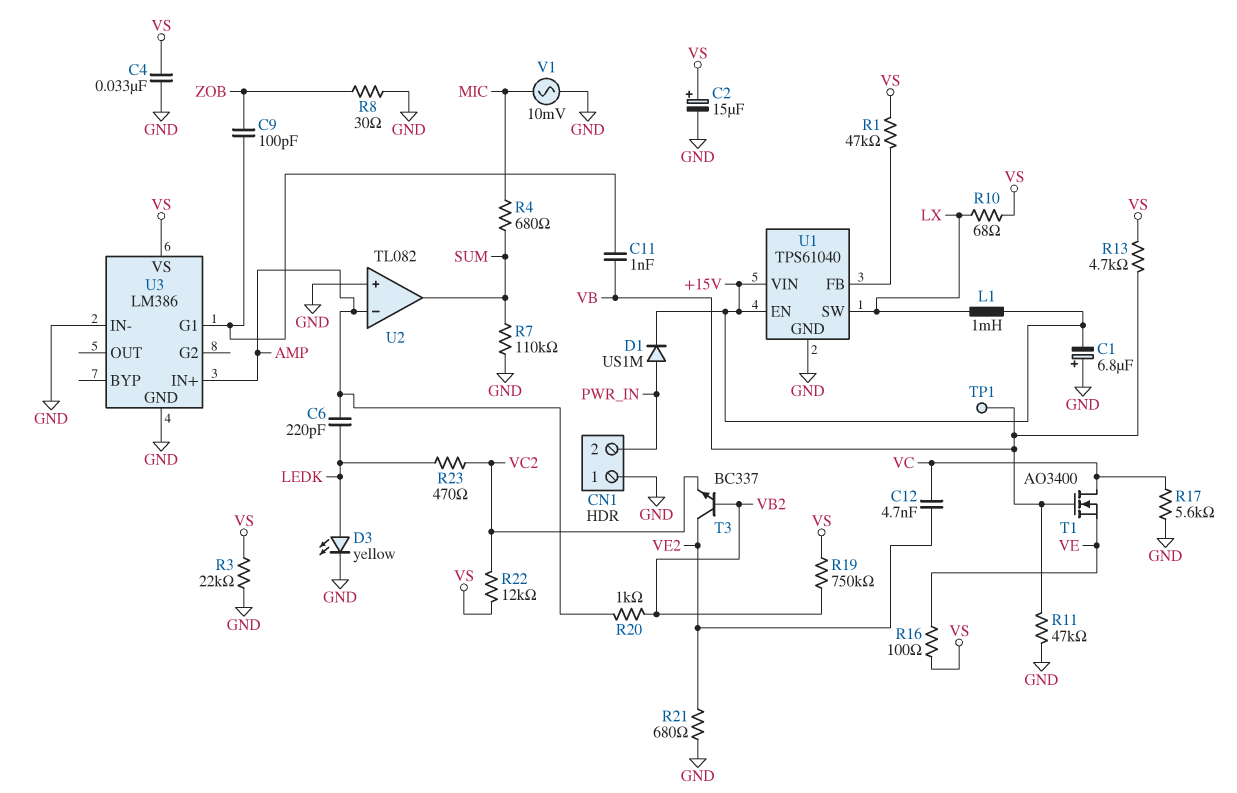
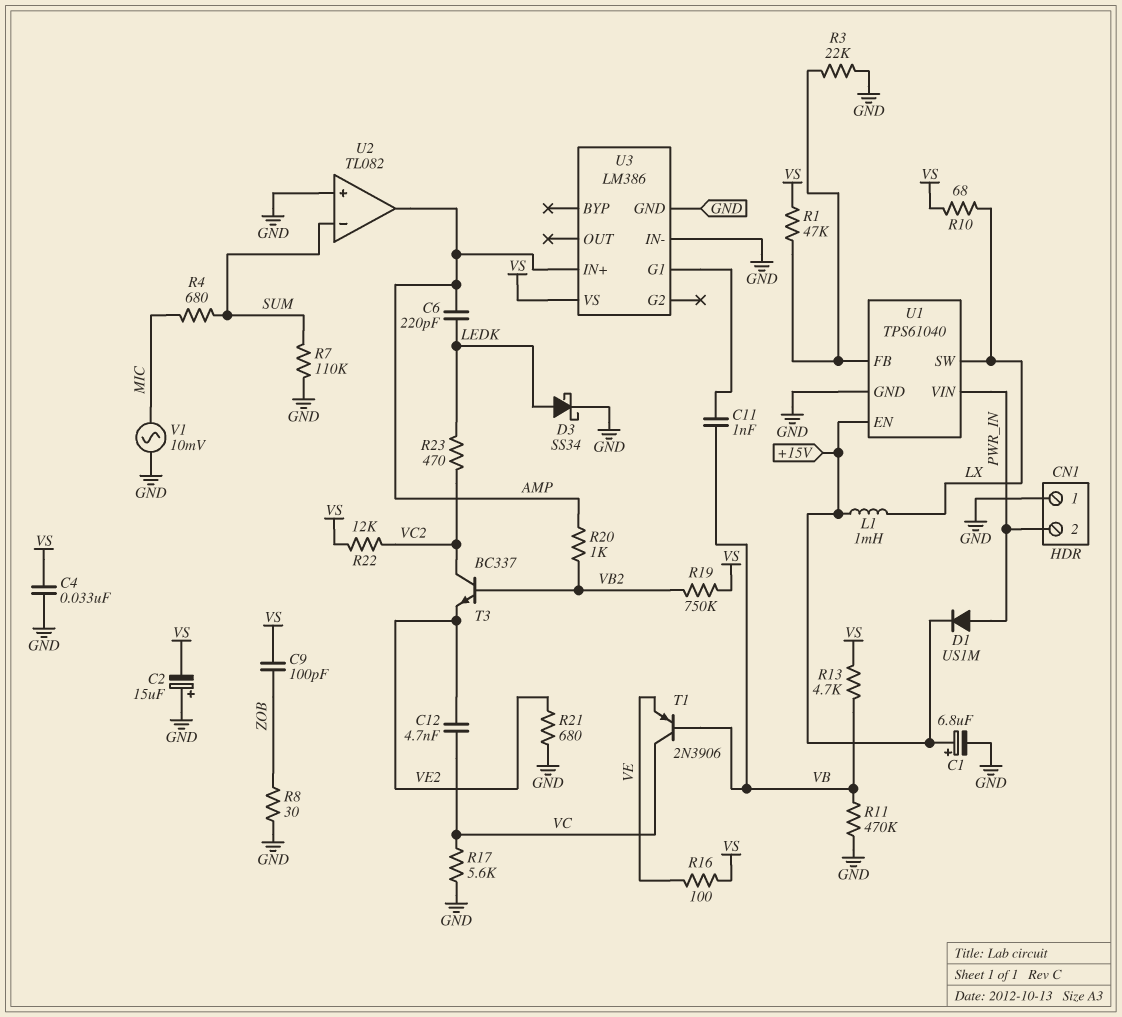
C1: 6.8uF (plus GND, minus +15V) -> 6.8uF (plus +15V, minus GND)
C2: 15uF (plus VS, minus GND) -> 15uF (plus GND, minus VS)
C9: 100pF (U3/G1, ZOB) -> 100pF (VS, ZOB)
D3: LED yellow (A LEDK, K GND) -> schottky SS34 (A LEDK, K GND)
R3: 22k (GND, VS) -> 22k (GND, U1/FB)
R11: 47k (GND, VB) -> 470k (GND, VB)
T1: NMOS AO3400 (G VB, D VC, S VE) -> PNP 2N3906 (B VB, C VC, E VE)
T3: NPN BC337 (B VB2, C VE2, E VC2) -> NPN BC337 (B VB2, C VC2, E VE2)
TP1: test point (VB) -> none
U1 pin VIN: +15V -> PWR_IN
U2 pin in-: AMP -> SUM
U2 pin out: SUM -> AMP

